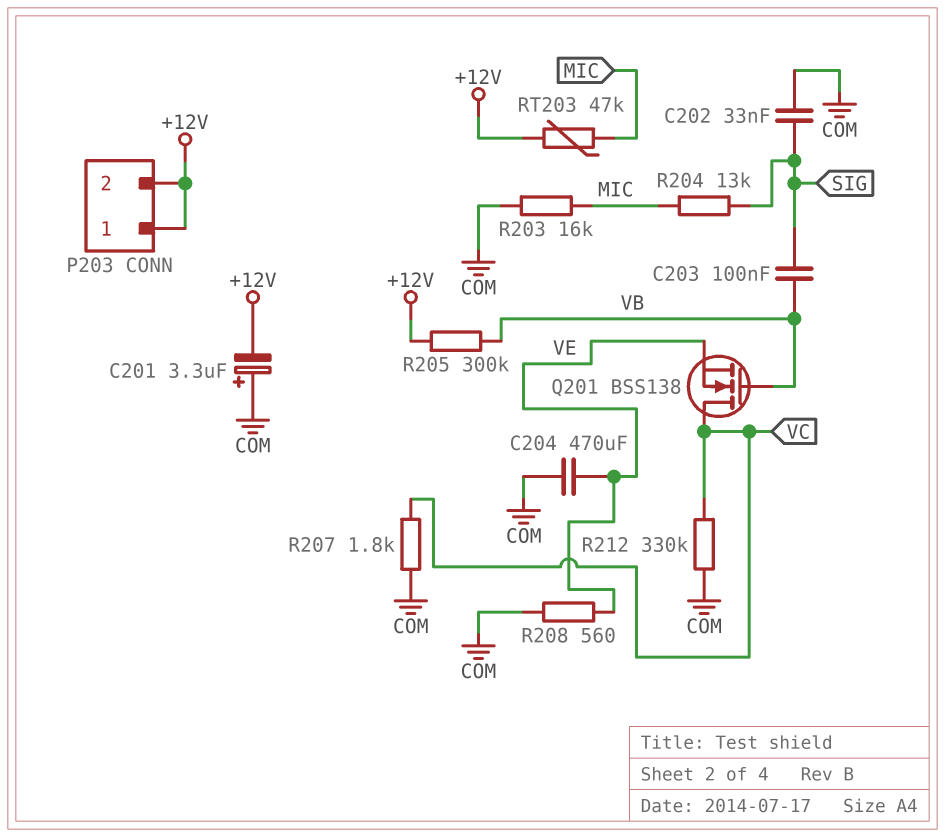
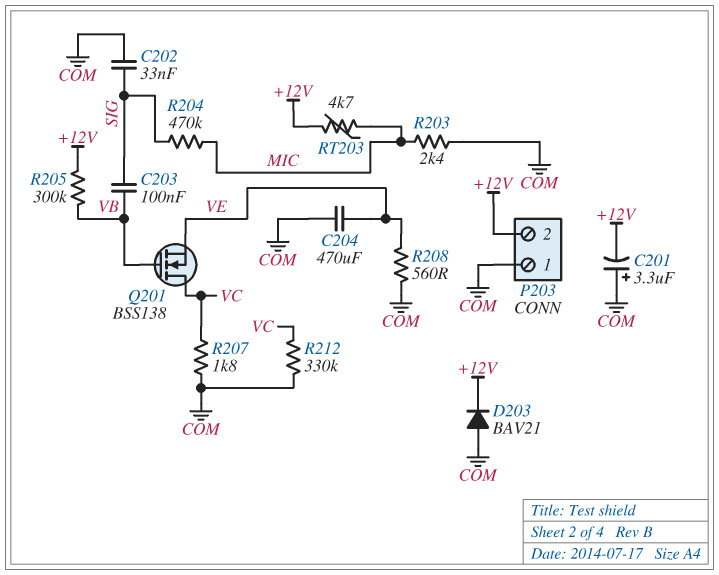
D203: none -> diode BAV21 (A COM, K +12V)
P203 pin 1: +12V -> COM
R203: 16k (COM, MIC) -> 2.4k (COM, MIC)
R204: 13k (MIC, SIG) -> 470k (MIC, SIG)
RT203: 47k (+12V, MIC) -> 4.7k (+12V, MIC)

